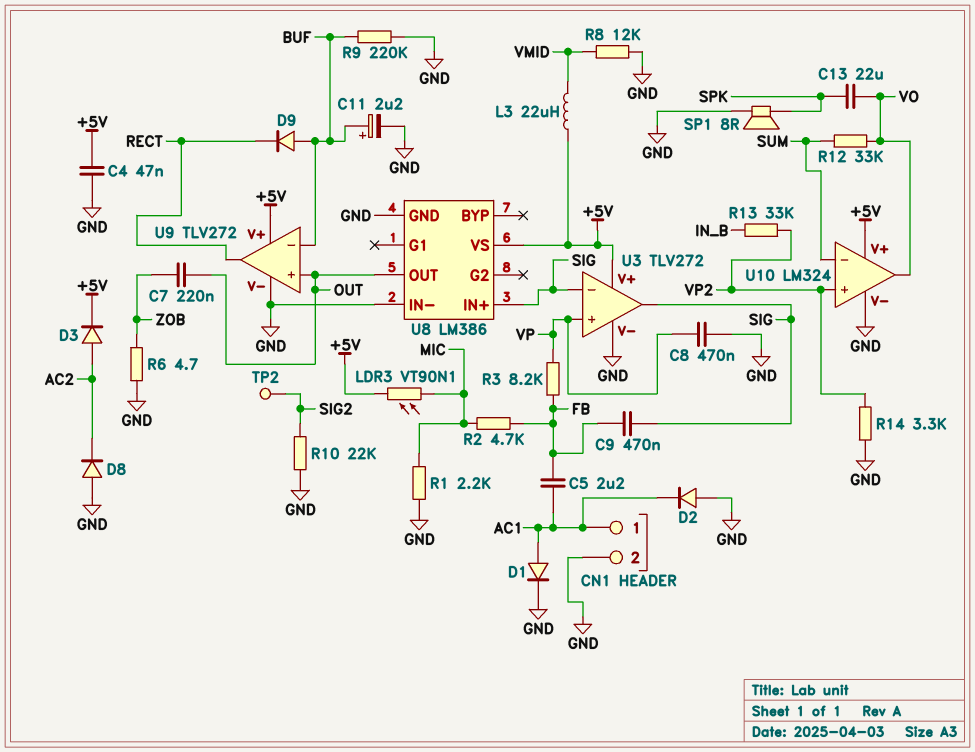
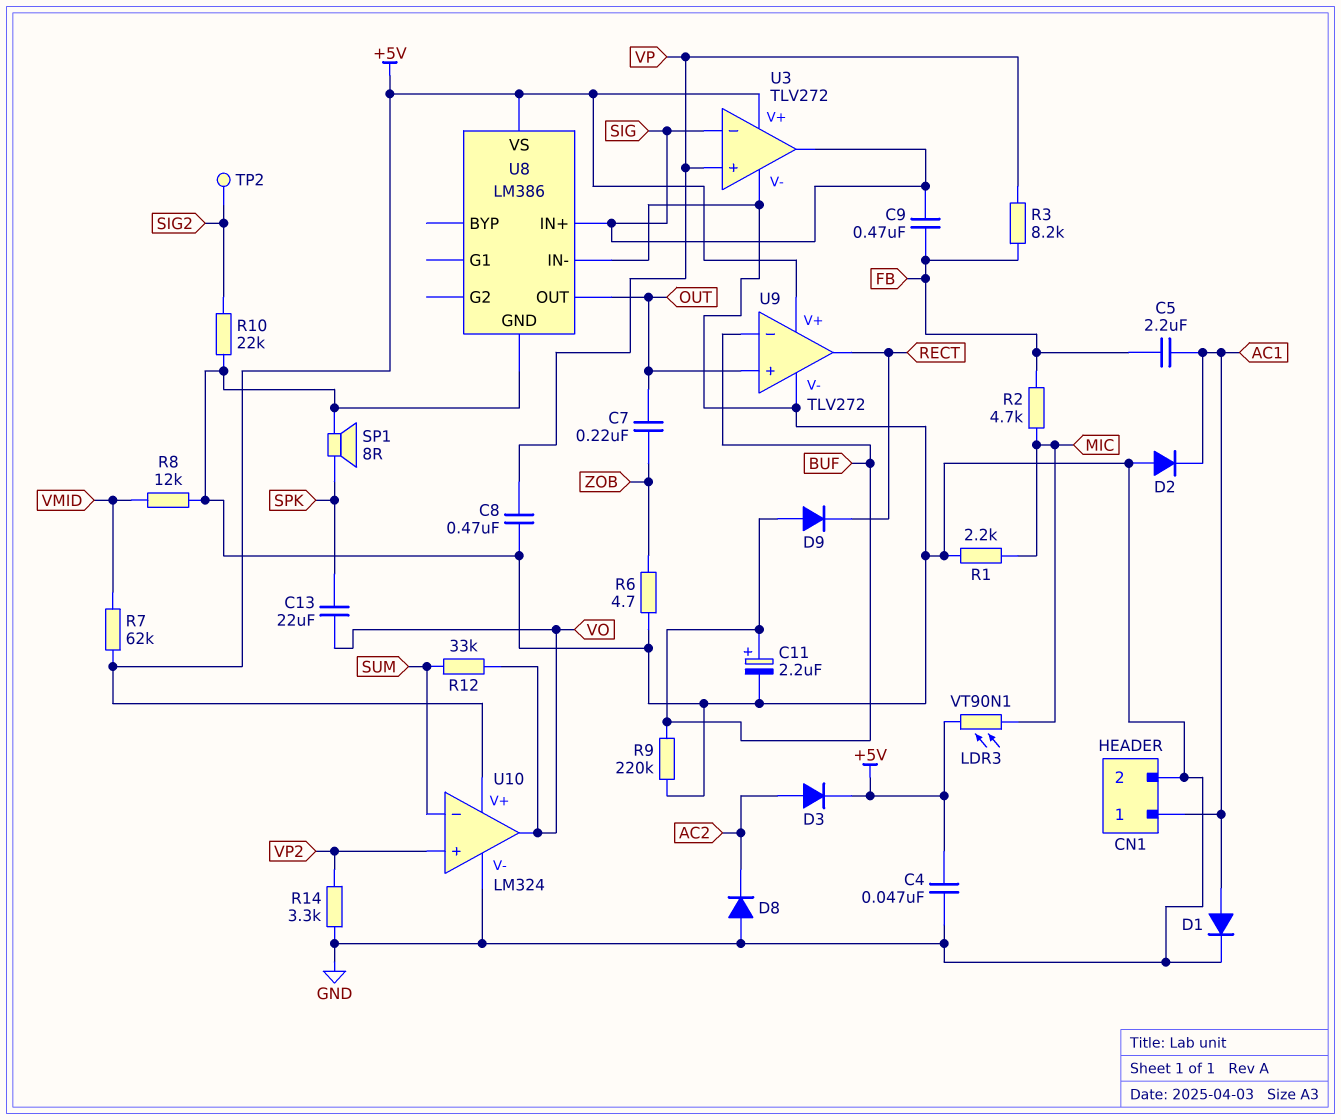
L3: 22uH (+5V, VMID) -> none
R7: none -> 62k (+5V, VMID)
R13: 33k (IN_B, VP2) -> none

